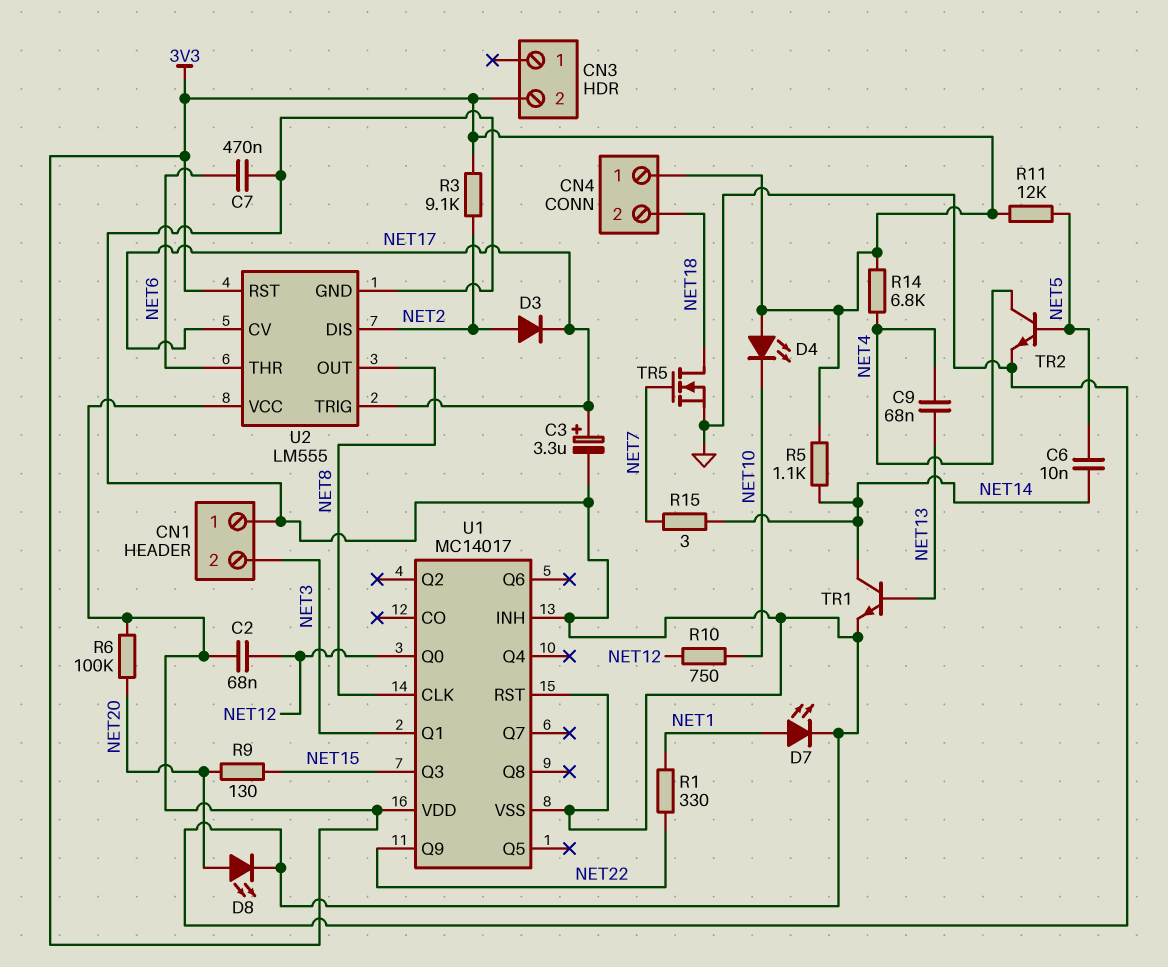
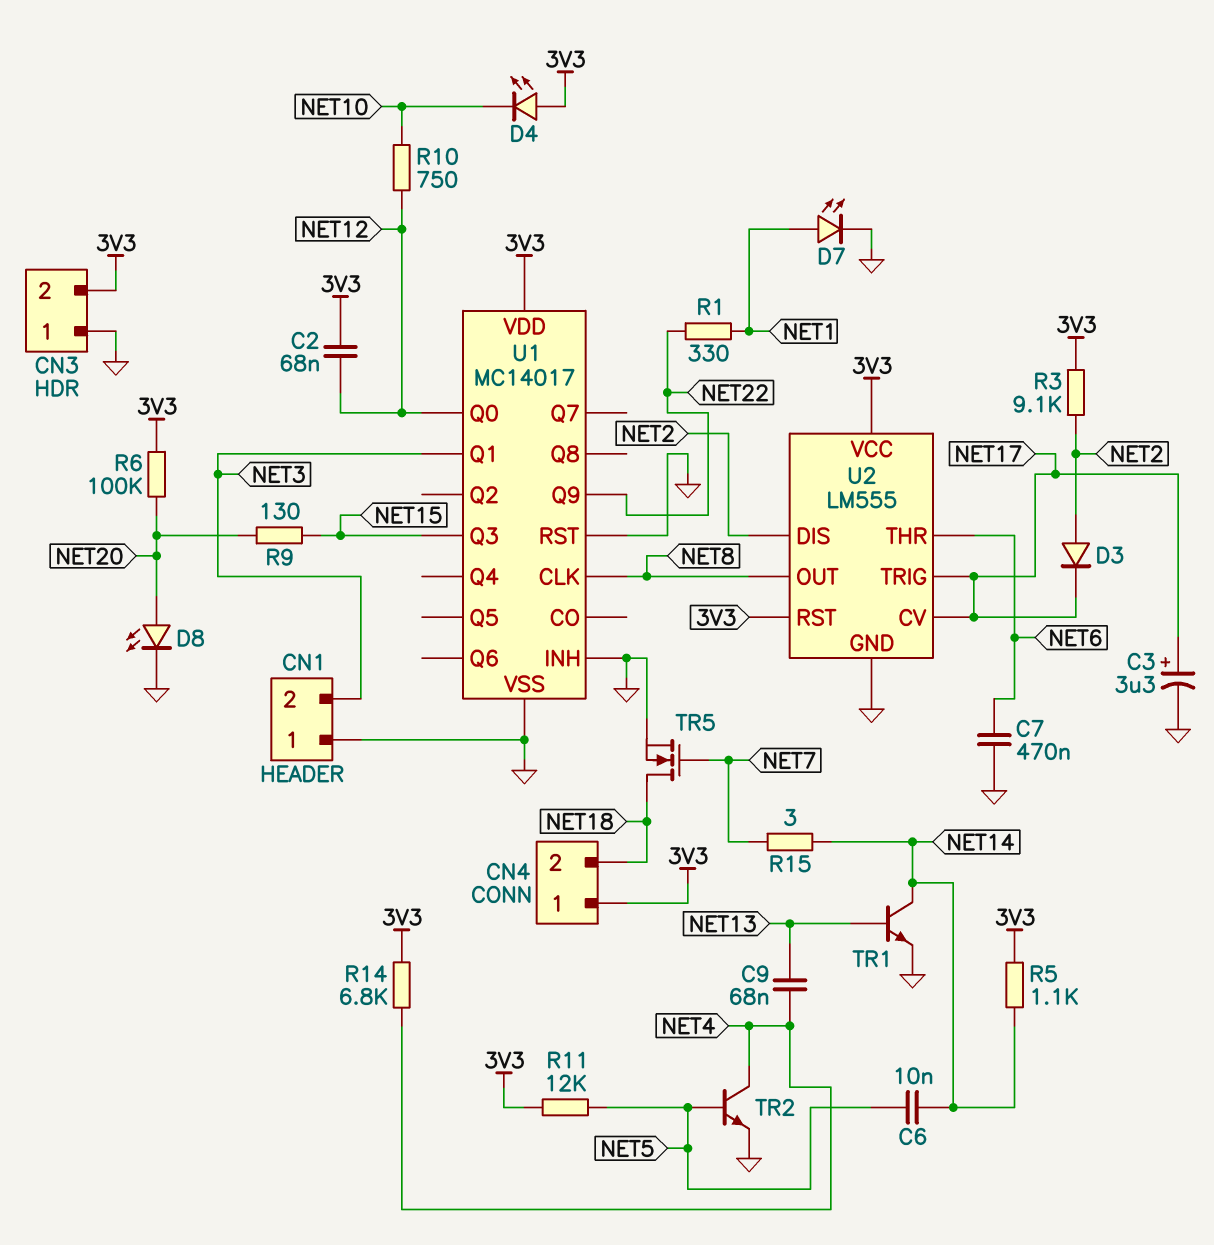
CN3 pin 1: none -> GND

